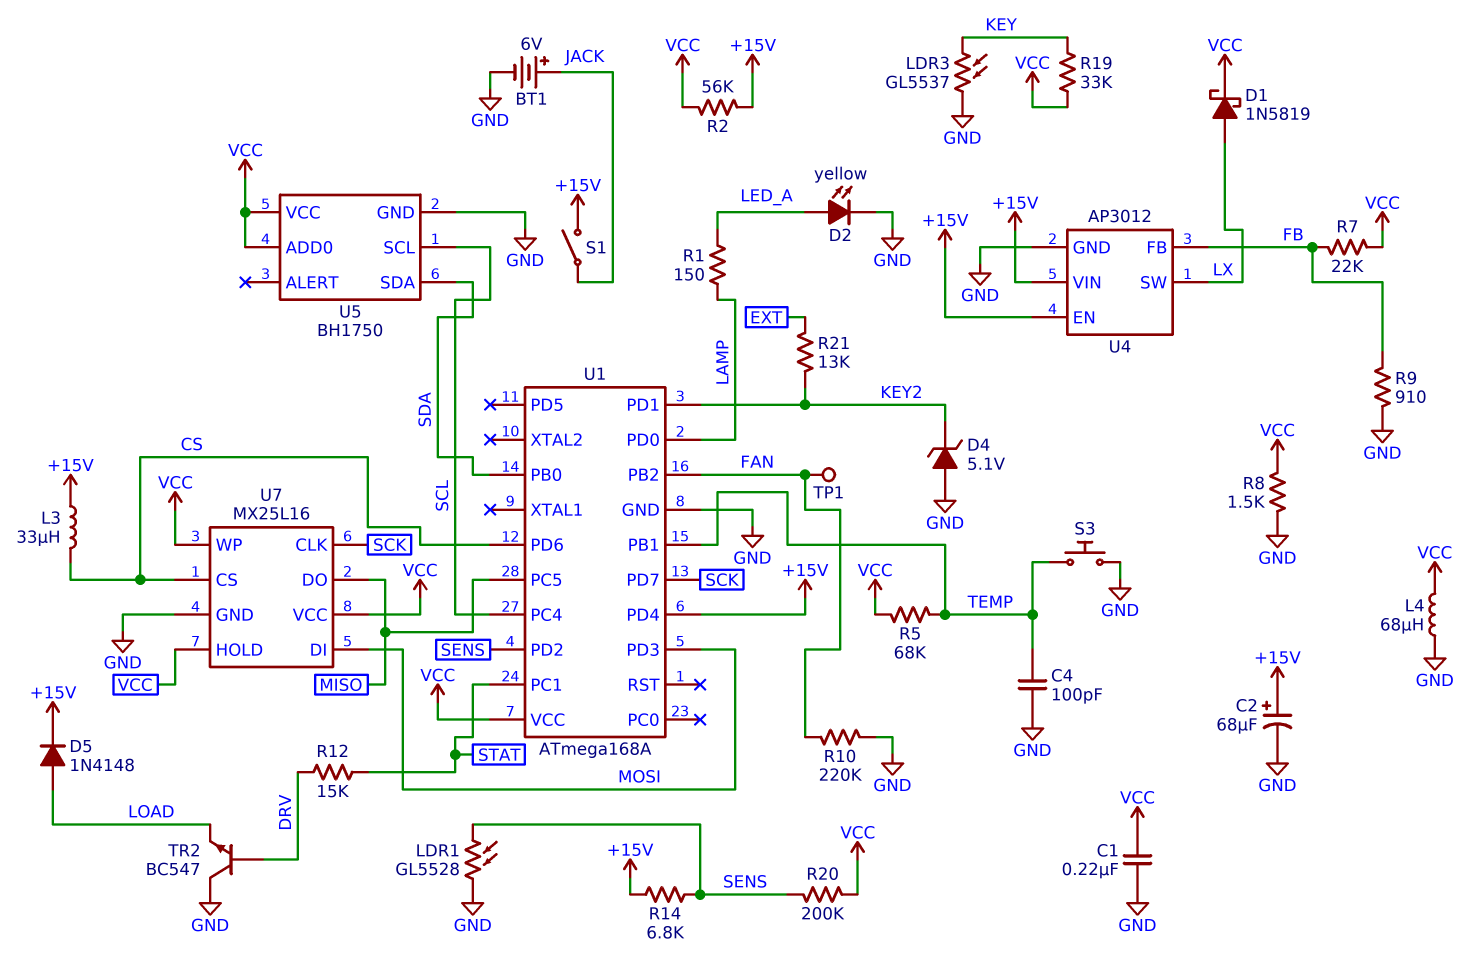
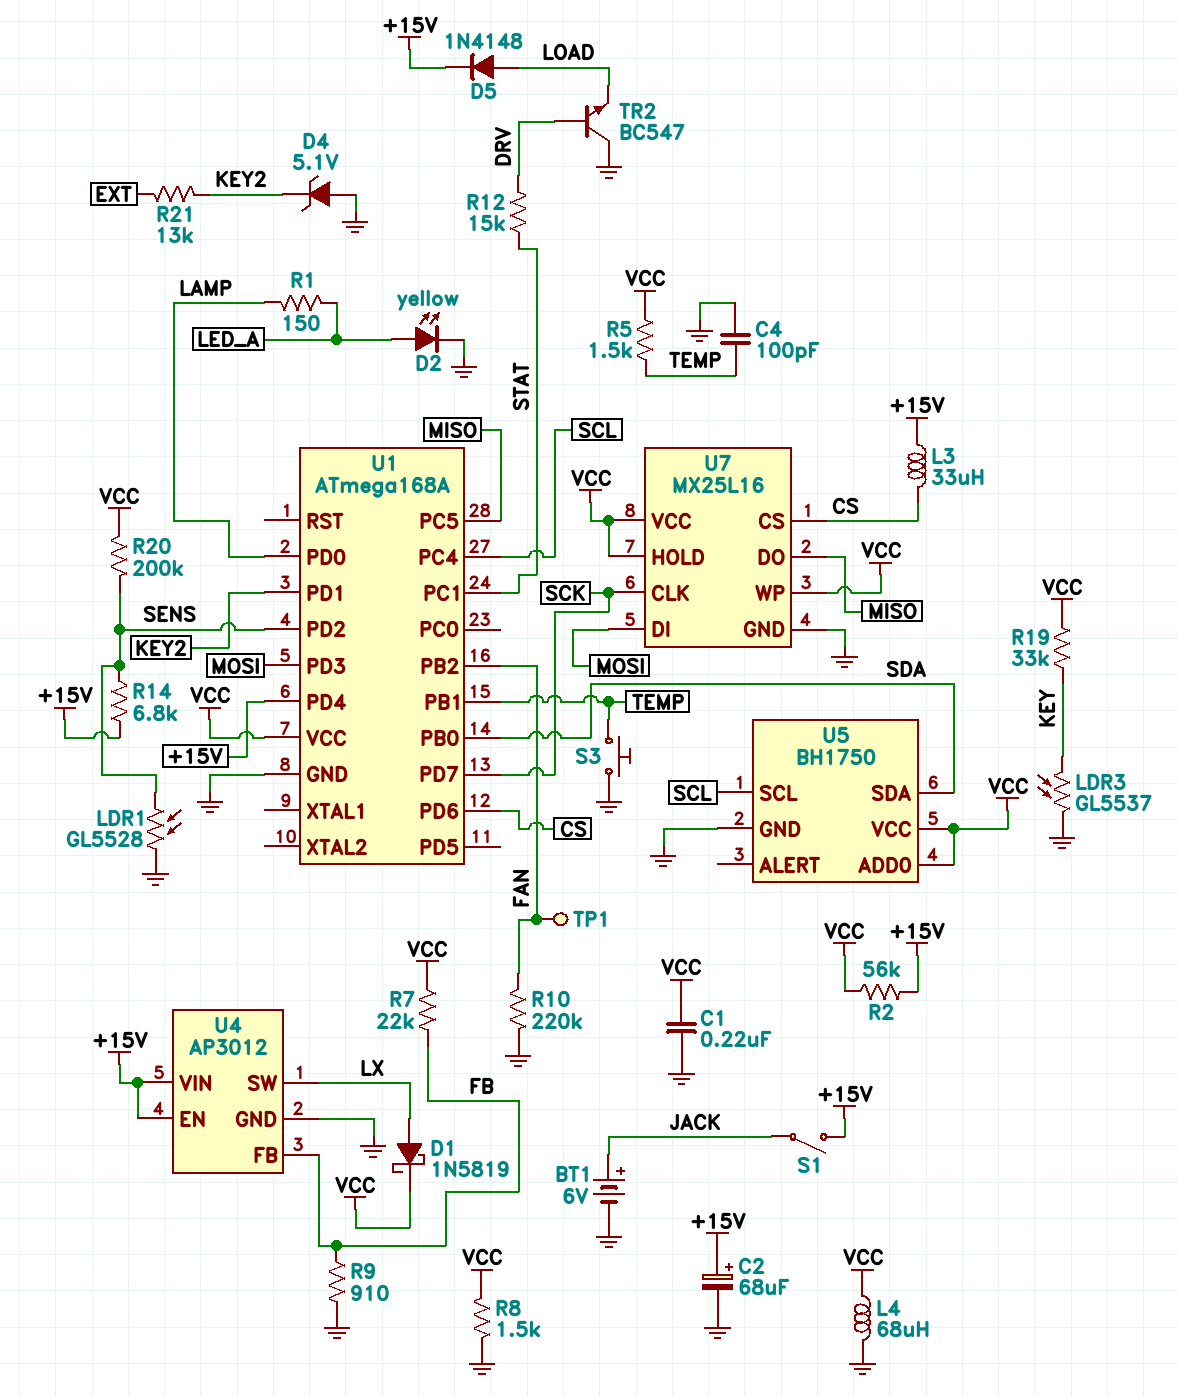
R5: 68k (TEMP, VCC) -> 1.5k (TEMP, VCC)

